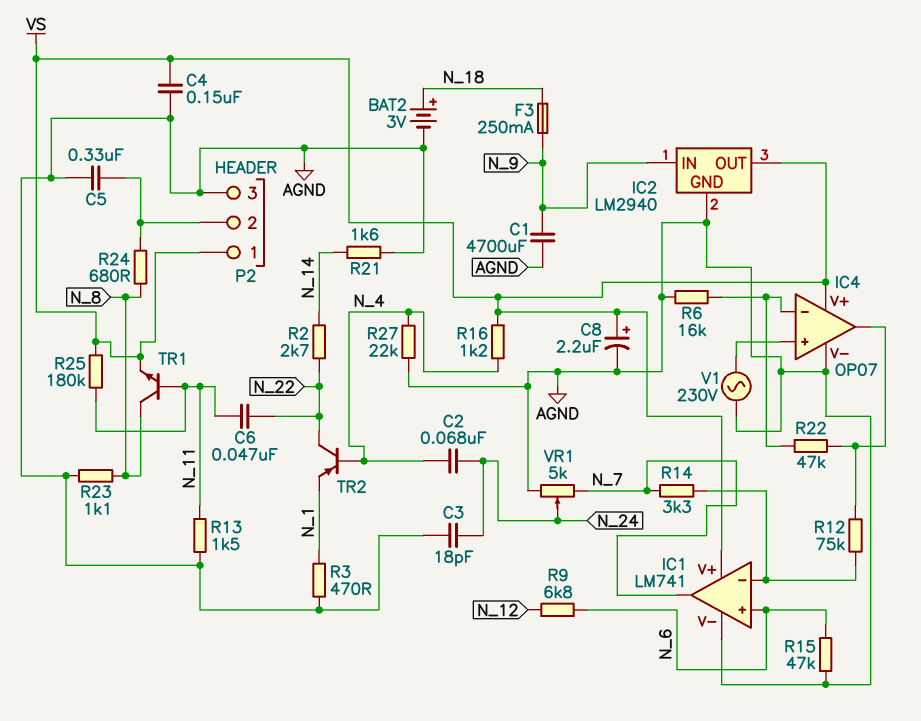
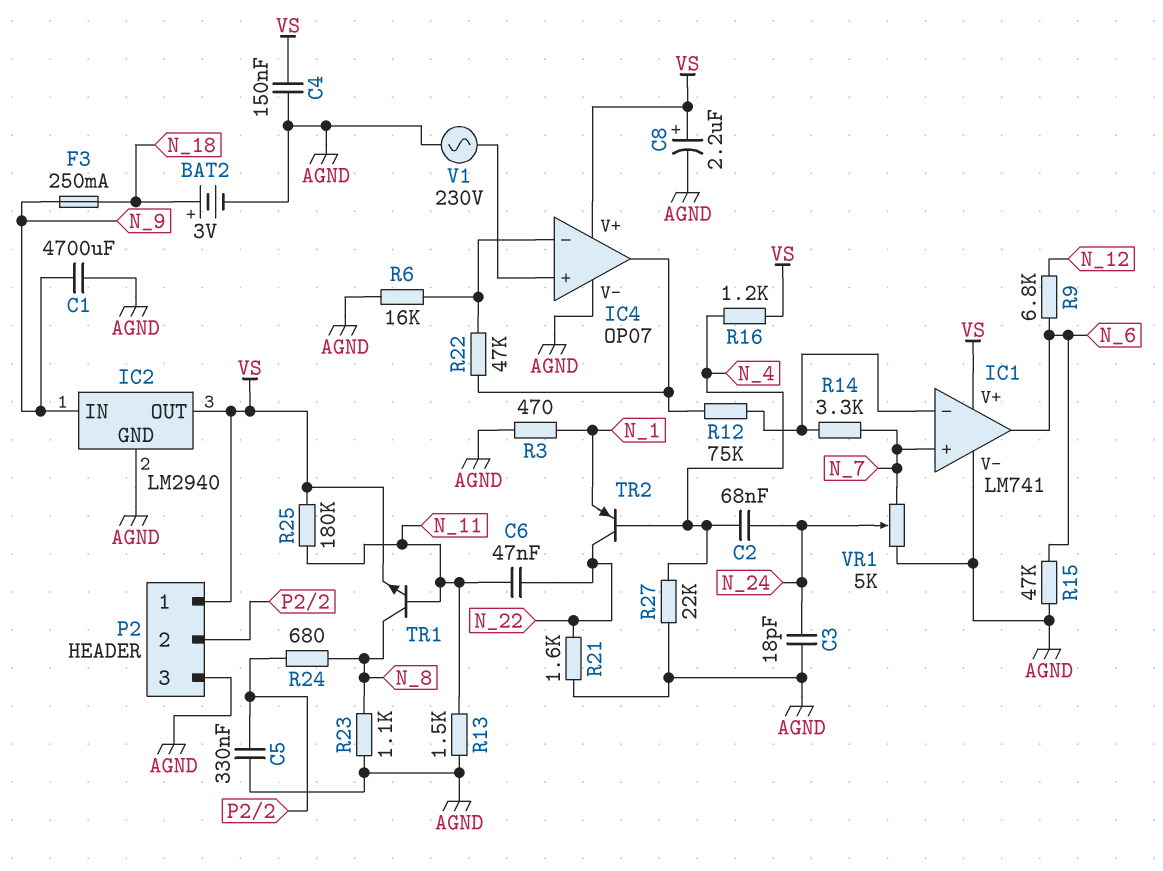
IC1 pin in+: N_6 -> N_7
IC1 pin out: N_7 -> N_6
R2: 2.7k (N_14, N_22) -> none
R21: 1.6k (AGND, N_14) -> 1.6k (AGND, N_22)

